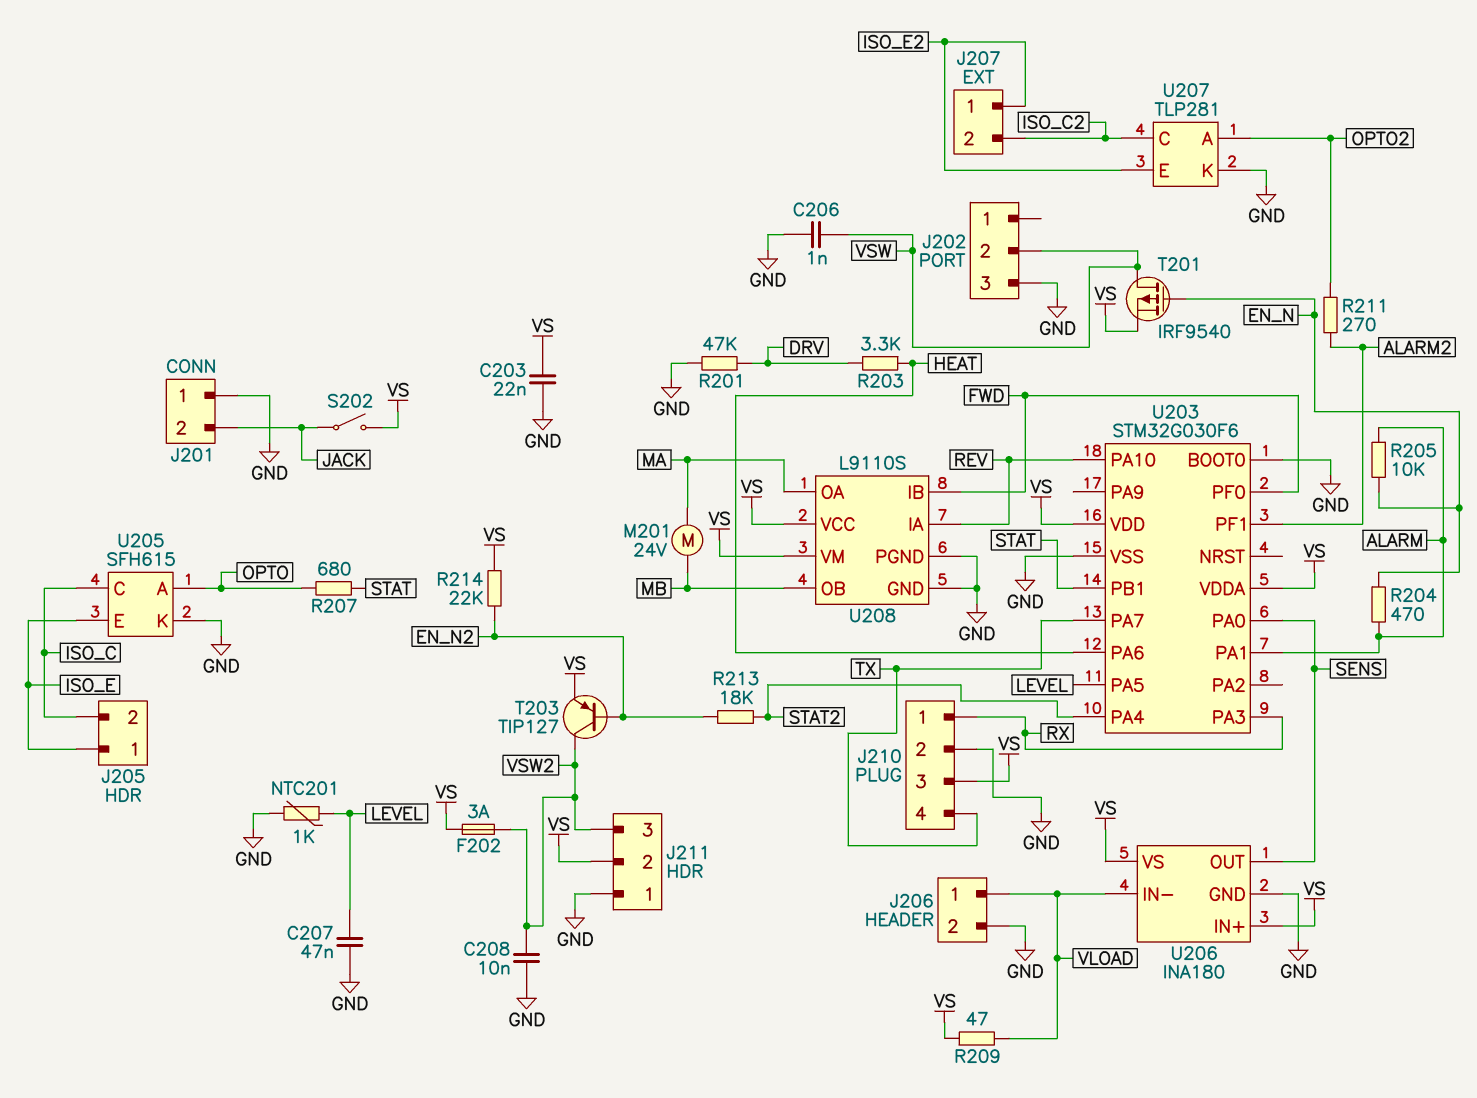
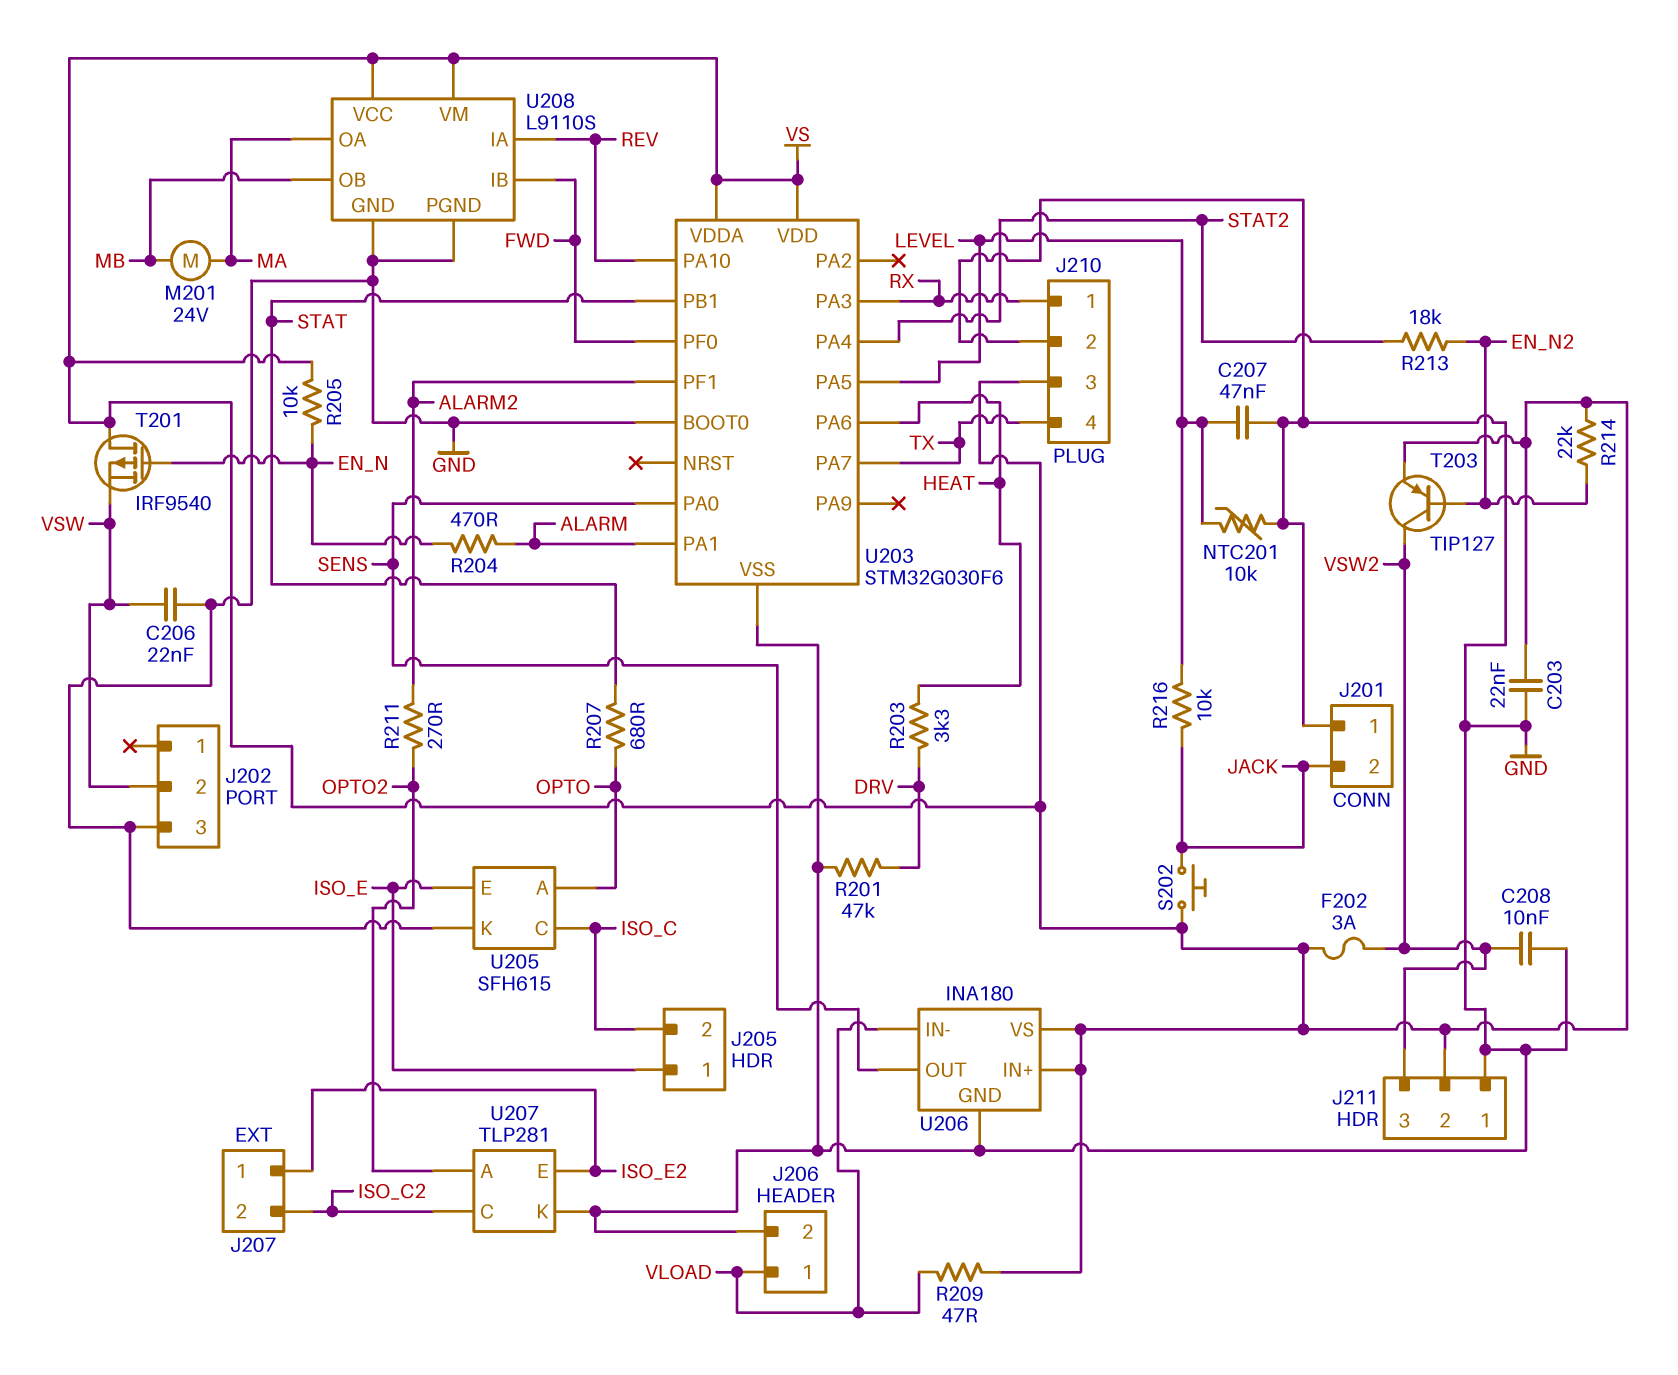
C206: 1nF (GND, VSW) -> 22nF (GND, VSW)
NTC201: 1k (GND, LEVEL) -> 10k (GND, LEVEL)
R205: 10k (ALARM, EN_N) -> 10k (EN_N, VS)
R216: none -> 10k (JACK, LEVEL)
S202: switch (JACK, VS) -> button (JACK, VS)
T201: PMOS IRF9540 (G EN_N, D VSW, S VS) -> PMOS IRF9540 (G EN_N, D VS, S VSW)

